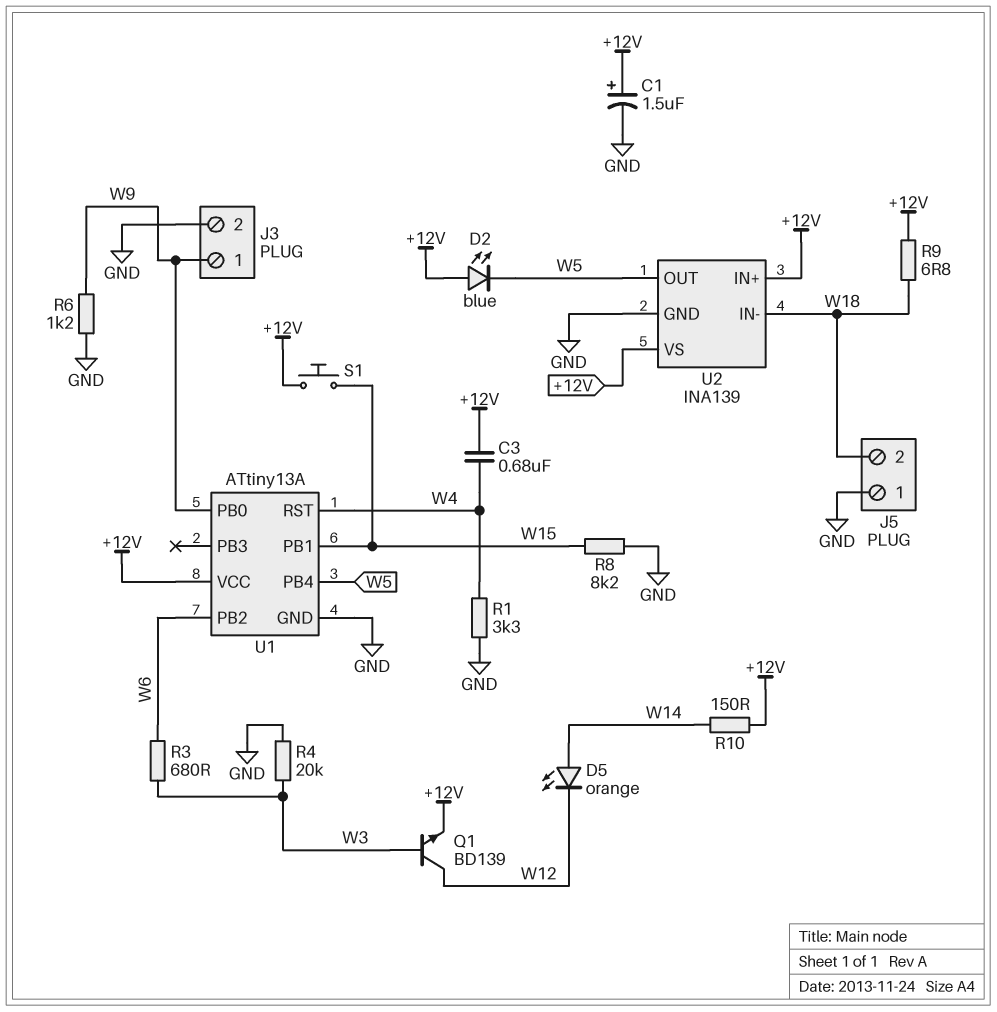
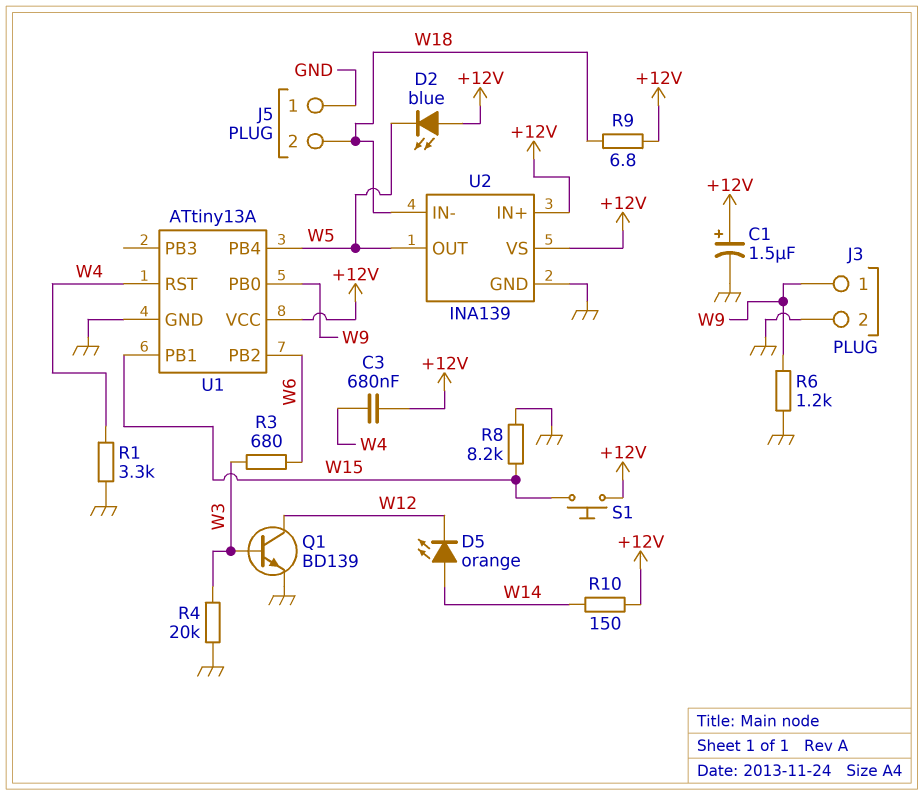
Q1: NPN BD139 (B W3, C W12, E +12V) -> NPN BD139 (B W3, C W12, E GND)

